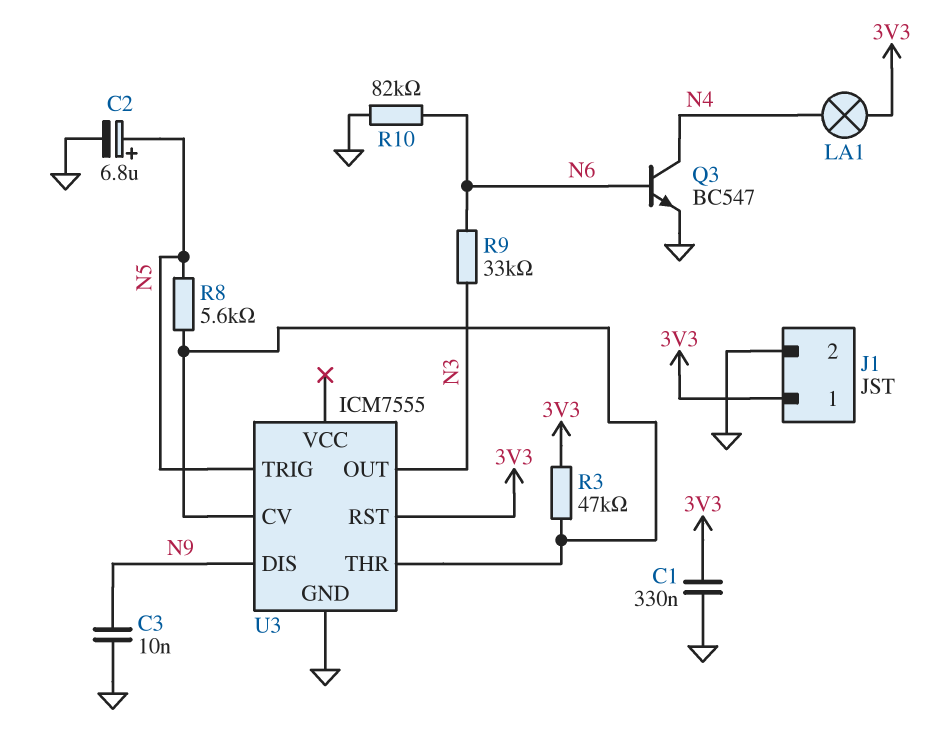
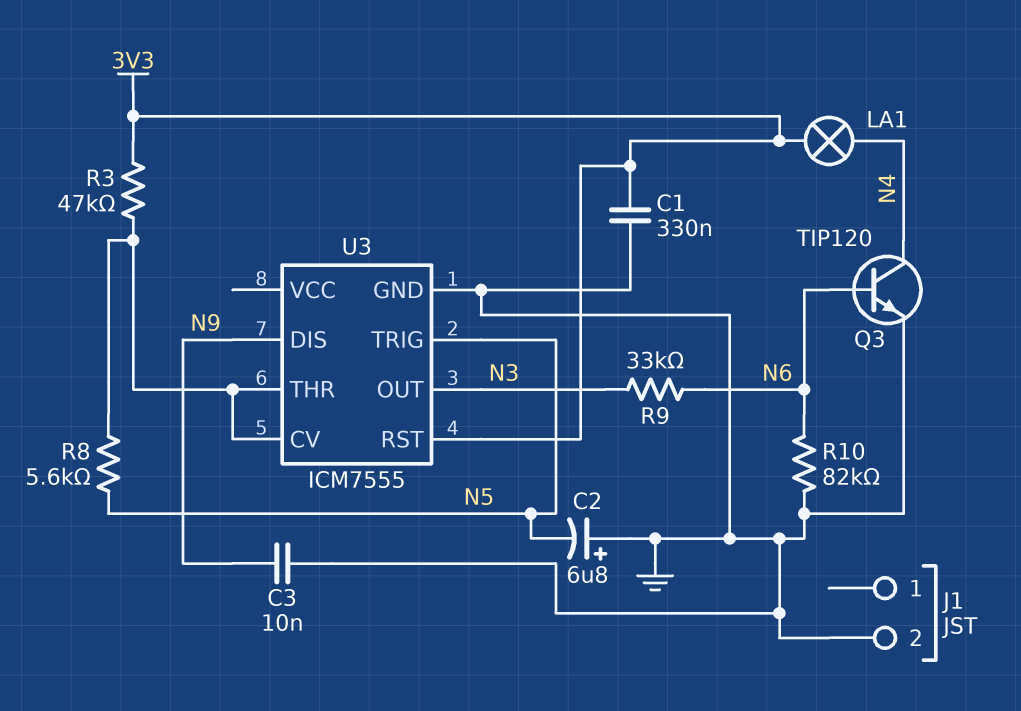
C2: 6.8uF (plus N5, minus GND) -> 6.8uF (plus GND, minus N5)
J1 pin 1: 3V3 -> none
Q3: NPN BC547 (B N6, C N4, E GND) -> NPN TIP120 (B N6, C N4, E GND)

